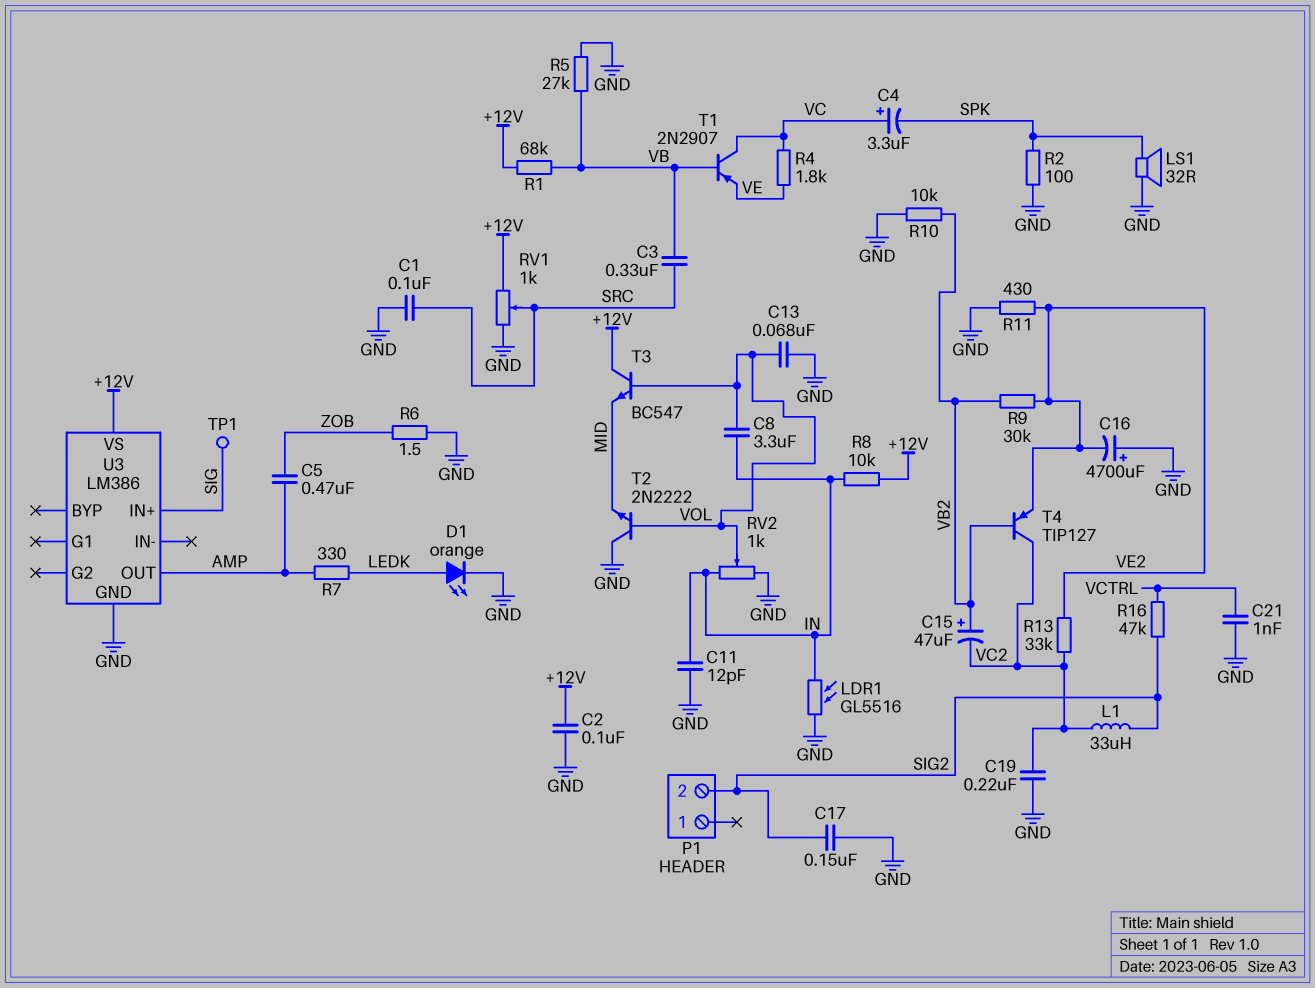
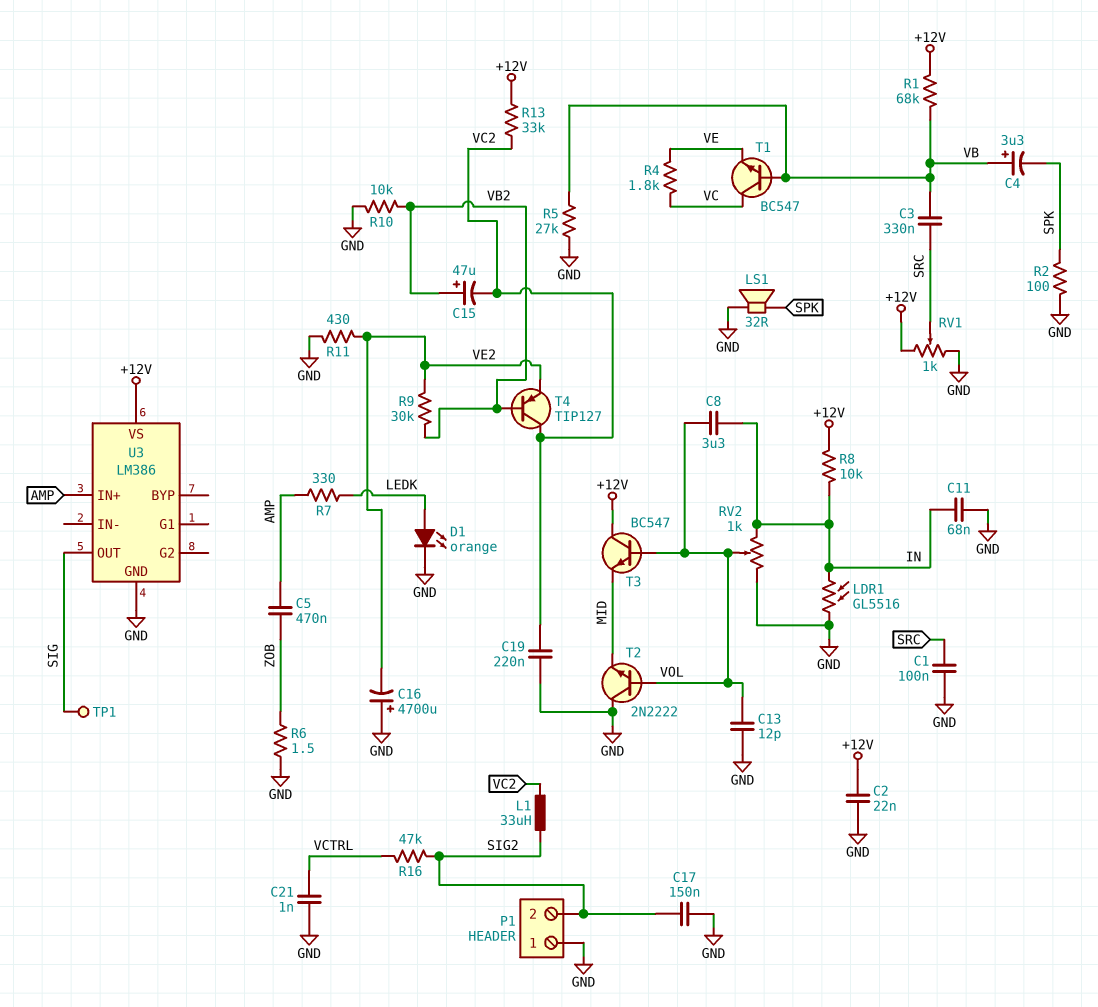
C2: 100nF (+12V, GND) -> 22nF (+12V, GND)
C4: 3.3uF (plus VC, minus SPK) -> 3.3uF (plus VB, minus SPK)
C11: 12pF (GND, IN) -> 68nF (GND, IN)
C13: 68nF (GND, VOL) -> 12pF (GND, VOL)
P1 pin 1: none -> GND
R13: 33k (VC2, VE2) -> 33k (+12V, VC2)
T1: PNP 2N2907 (B VB, C VC, E VE) -> NPN BC547 (B VB, C VC, E VE)
U3 pin IN+: SIG -> AMP
U3 pin OUT: AMP -> SIG

